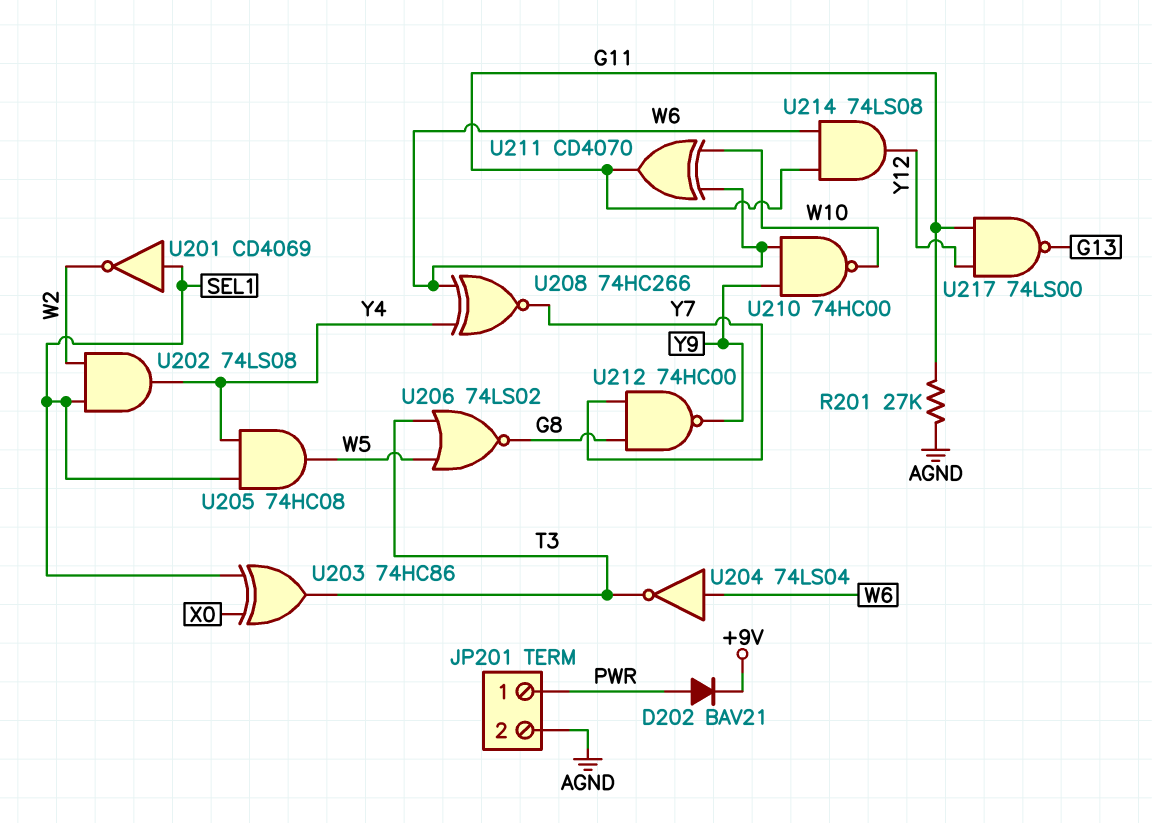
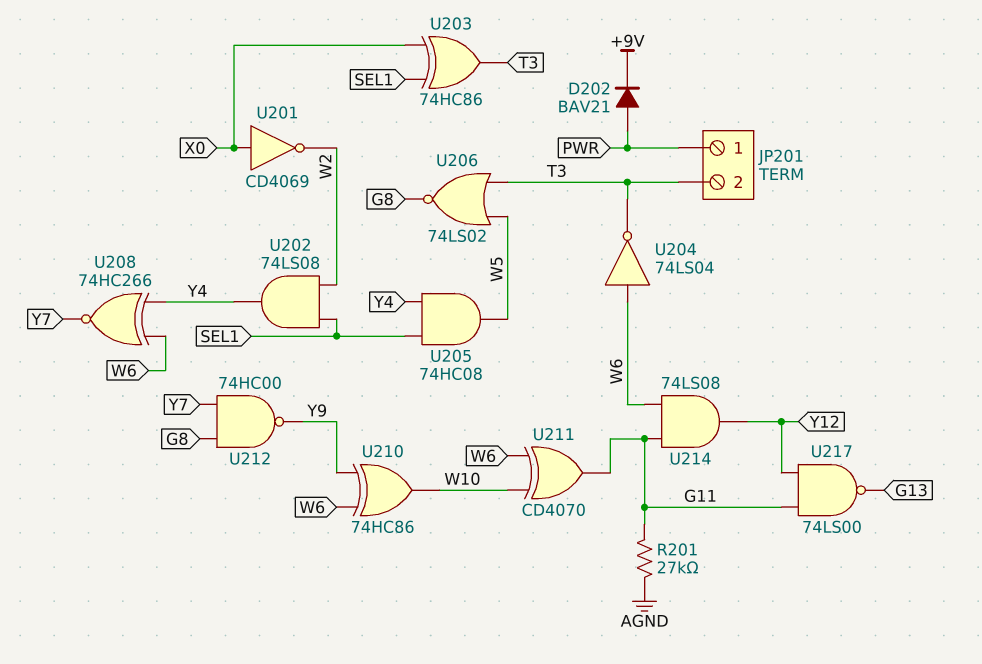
JP201 pin 2: AGND -> T3
U201: NOT CD4069 (in SEL1, out W2) -> NOT CD4069 (in X0, out W2)
U210: NAND 74HC00 (in W6, in Y9, out W10) -> XOR 74HC86 (in W6, in Y9, out W10)

